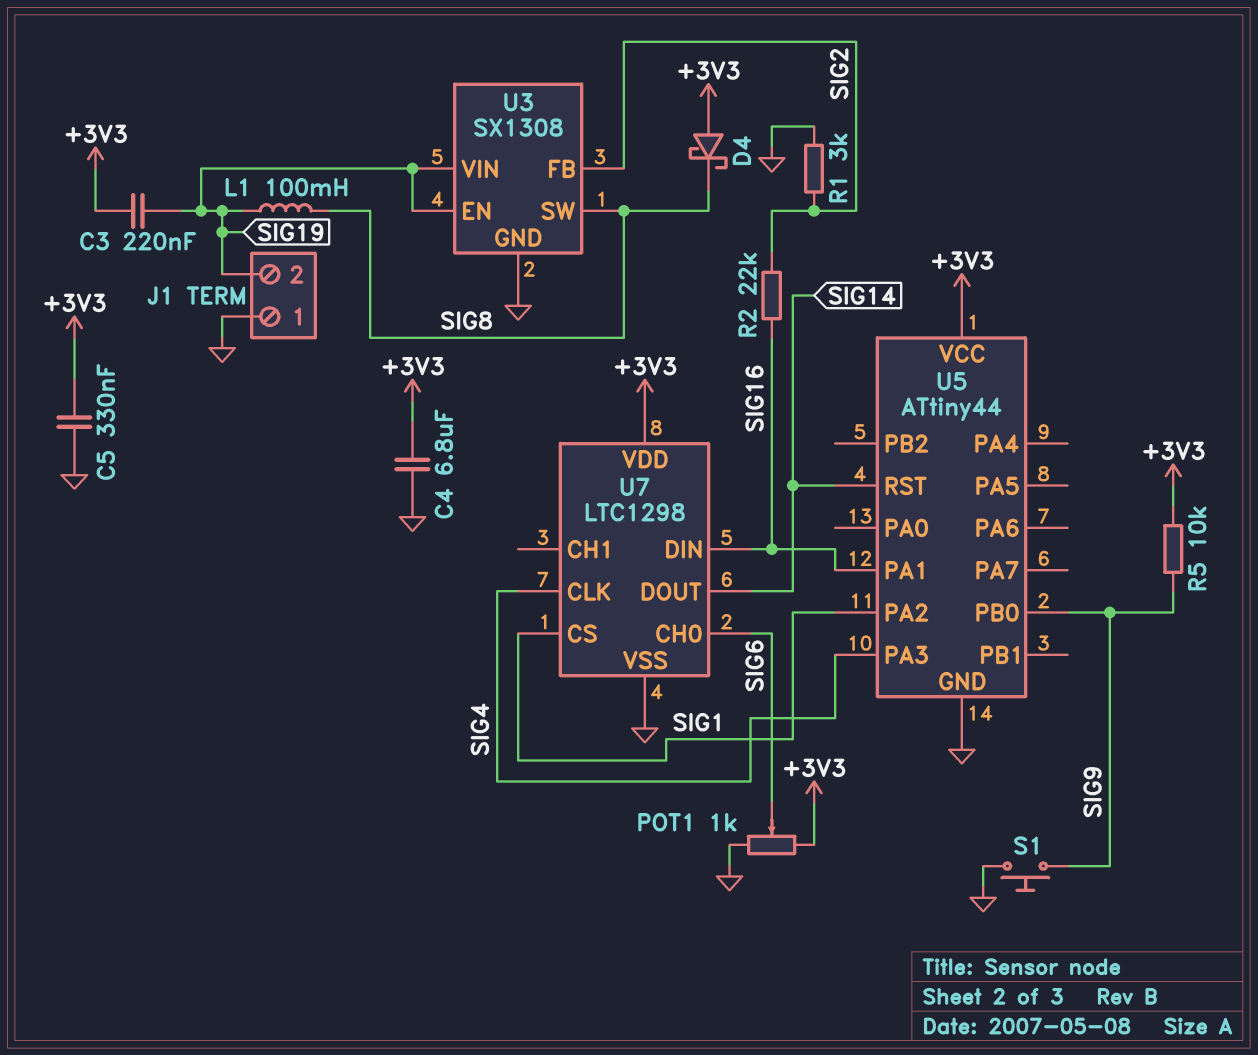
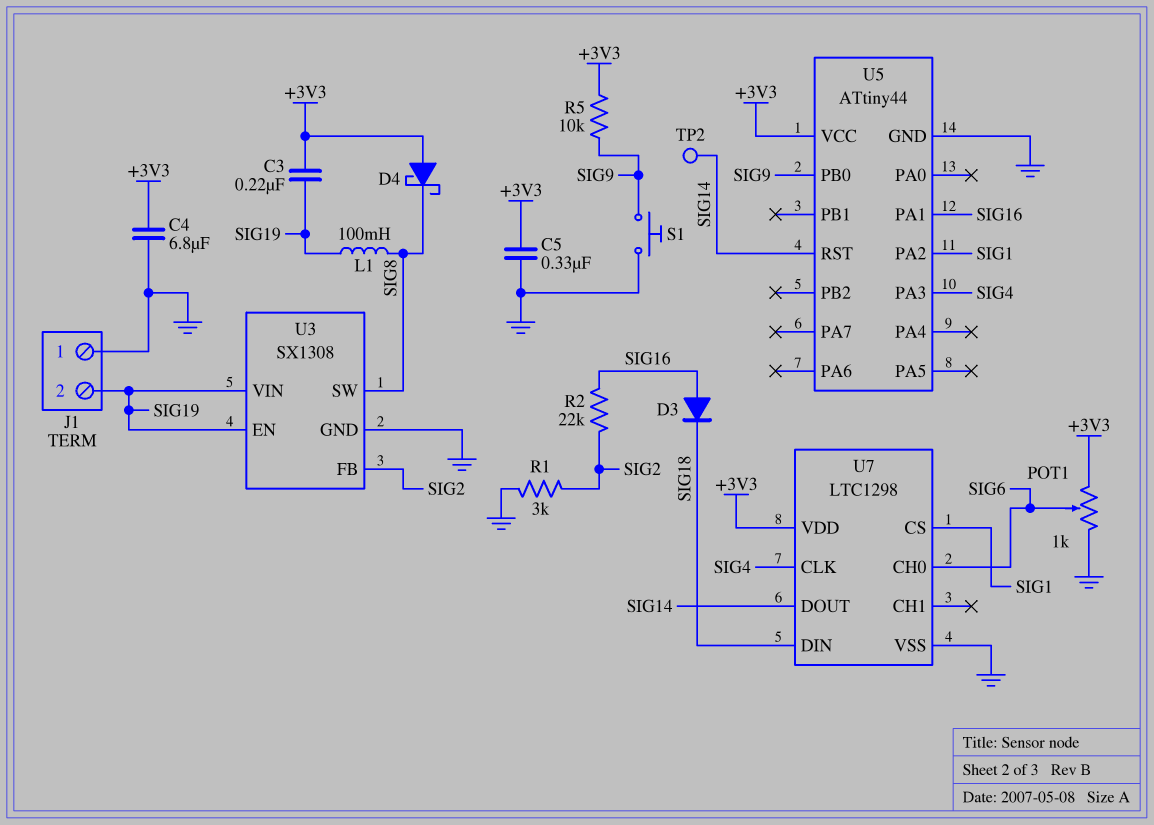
D3: none -> diode (A SIG16, K SIG18)
TP2: none -> test point (SIG14)
U7 pin DIN: SIG16 -> SIG18

